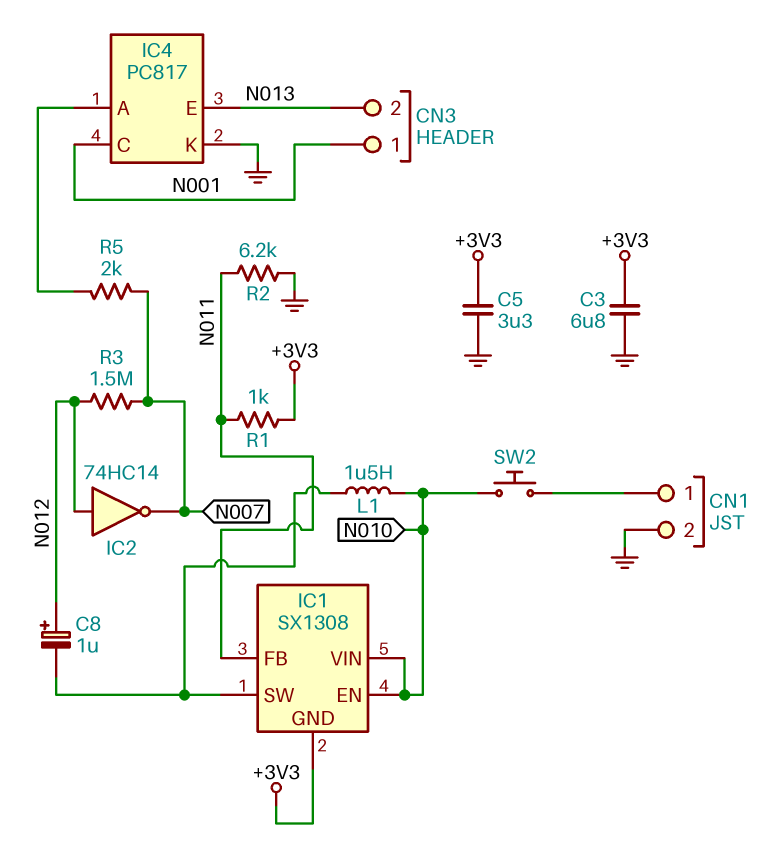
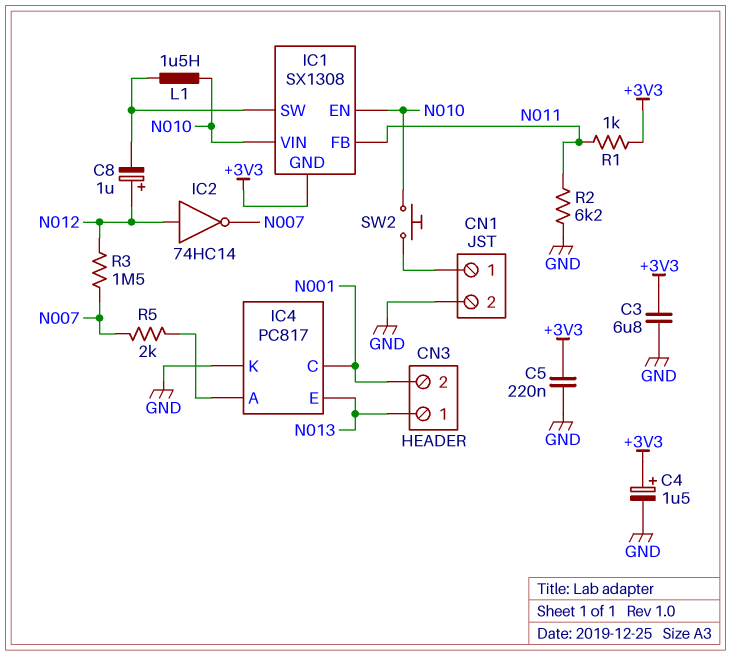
C4: none -> 1.5uF (plus +3V3, minus GND)
C5: 3.3uF (+3V3, GND) -> 220nF (+3V3, GND)
CN3 pin 1: N001 -> N013
CN3 pin 2: N013 -> N001

